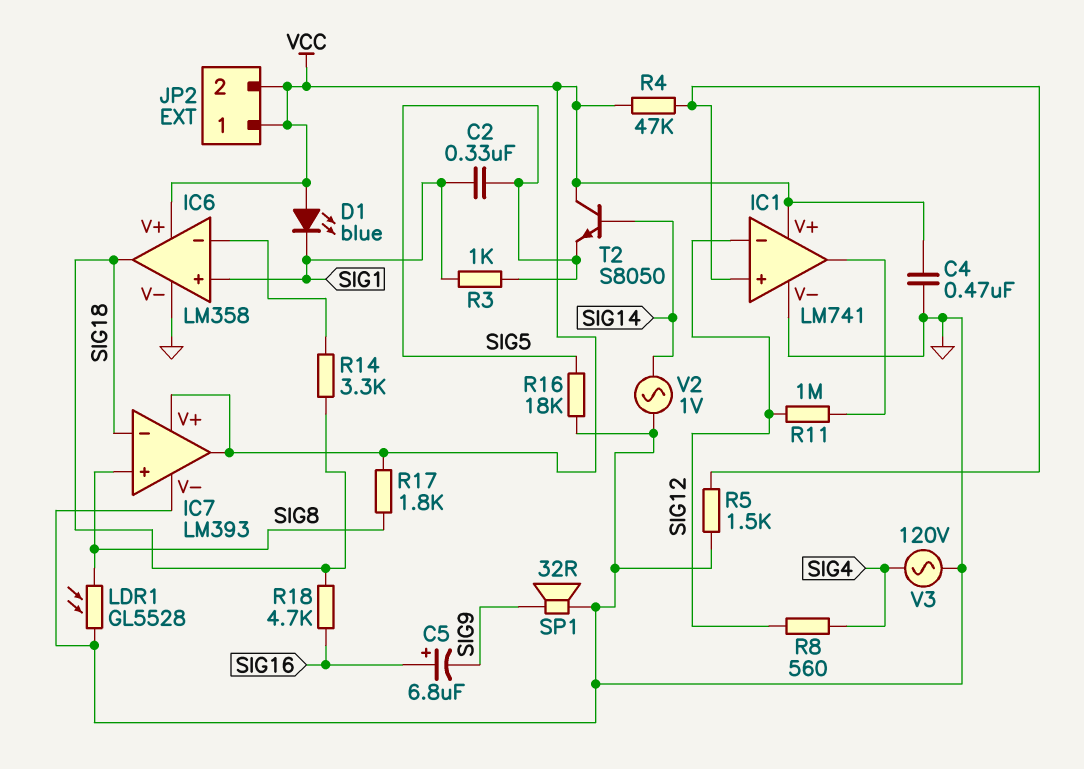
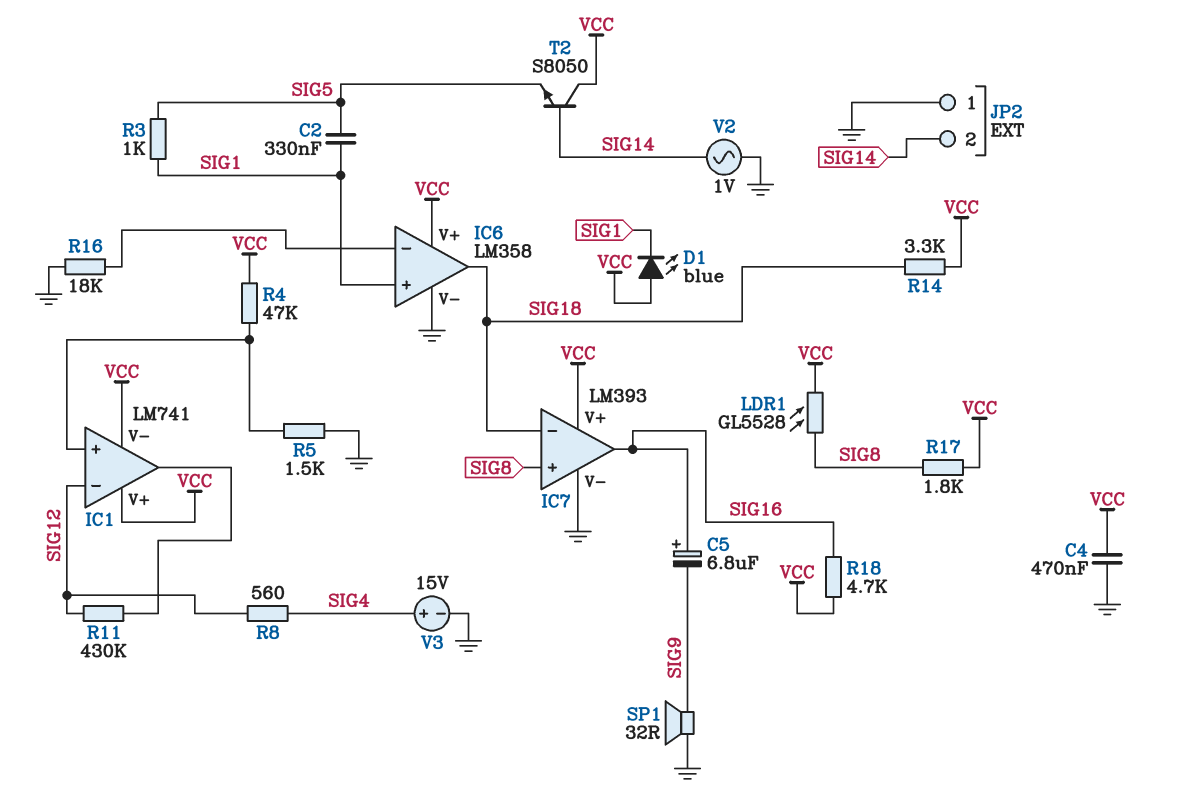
IC1 pin V-: GND -> VCC
IC7 pin out: VCC -> SIG16
JP2 pin 1: VCC -> GND
JP2 pin 2: VCC -> SIG14
LDR1: GL5528 (GND, SIG8) -> GL5528 (SIG8, VCC)
R11: 1M (IC1/out, SIG12) -> 430k (IC1/out, SIG12)
R14: 3.3k (IC6/in-, SIG18) -> 3.3k (SIG18, VCC)
R16: 18k (GND, SIG5) -> 18k (GND, IC6/in-)
R18: 4.7k (SIG16, SIG18) -> 4.7k (SIG16, VCC)
V3: AC 120V (GND, SIG4) -> 15V (plus SIG4, minus GND)

